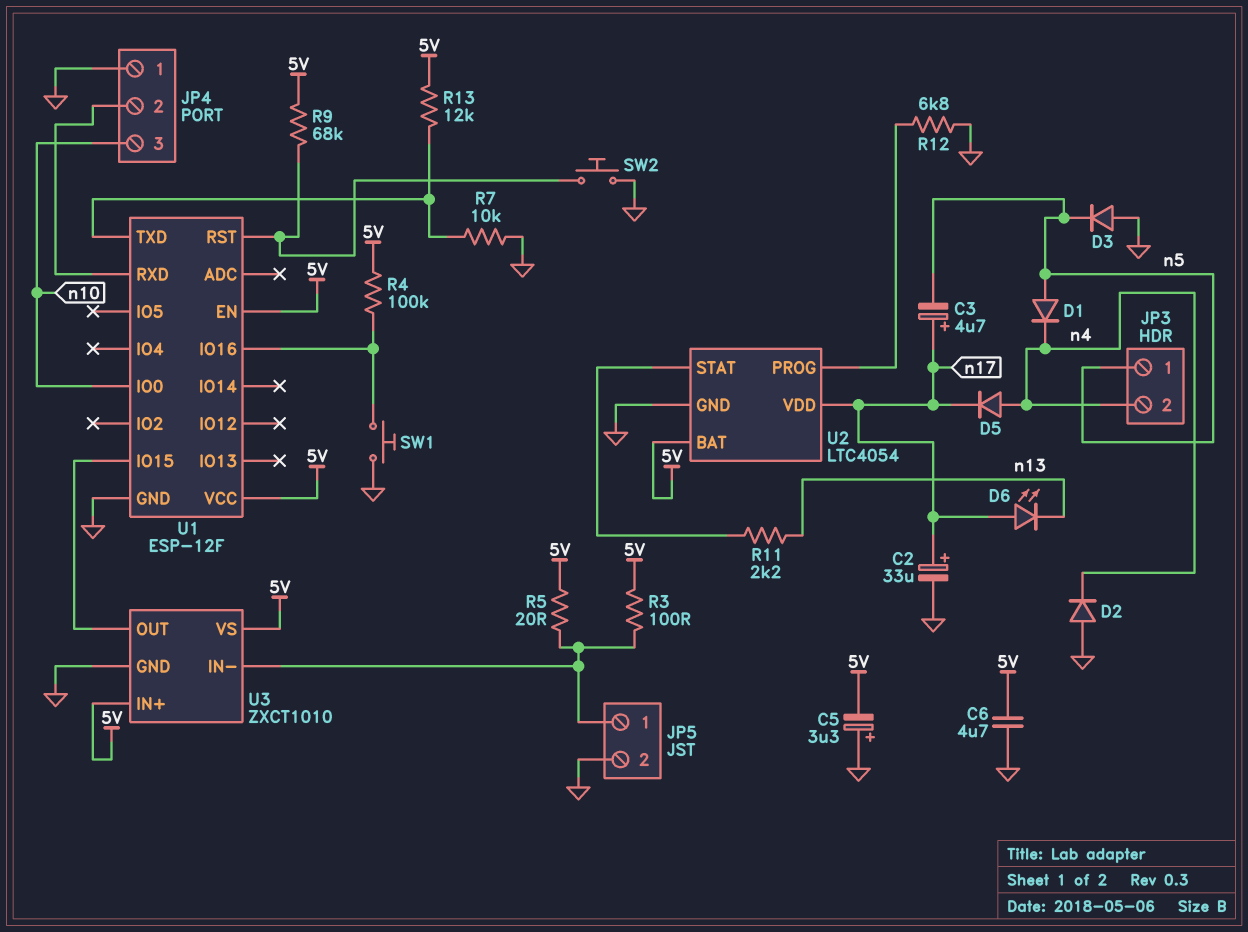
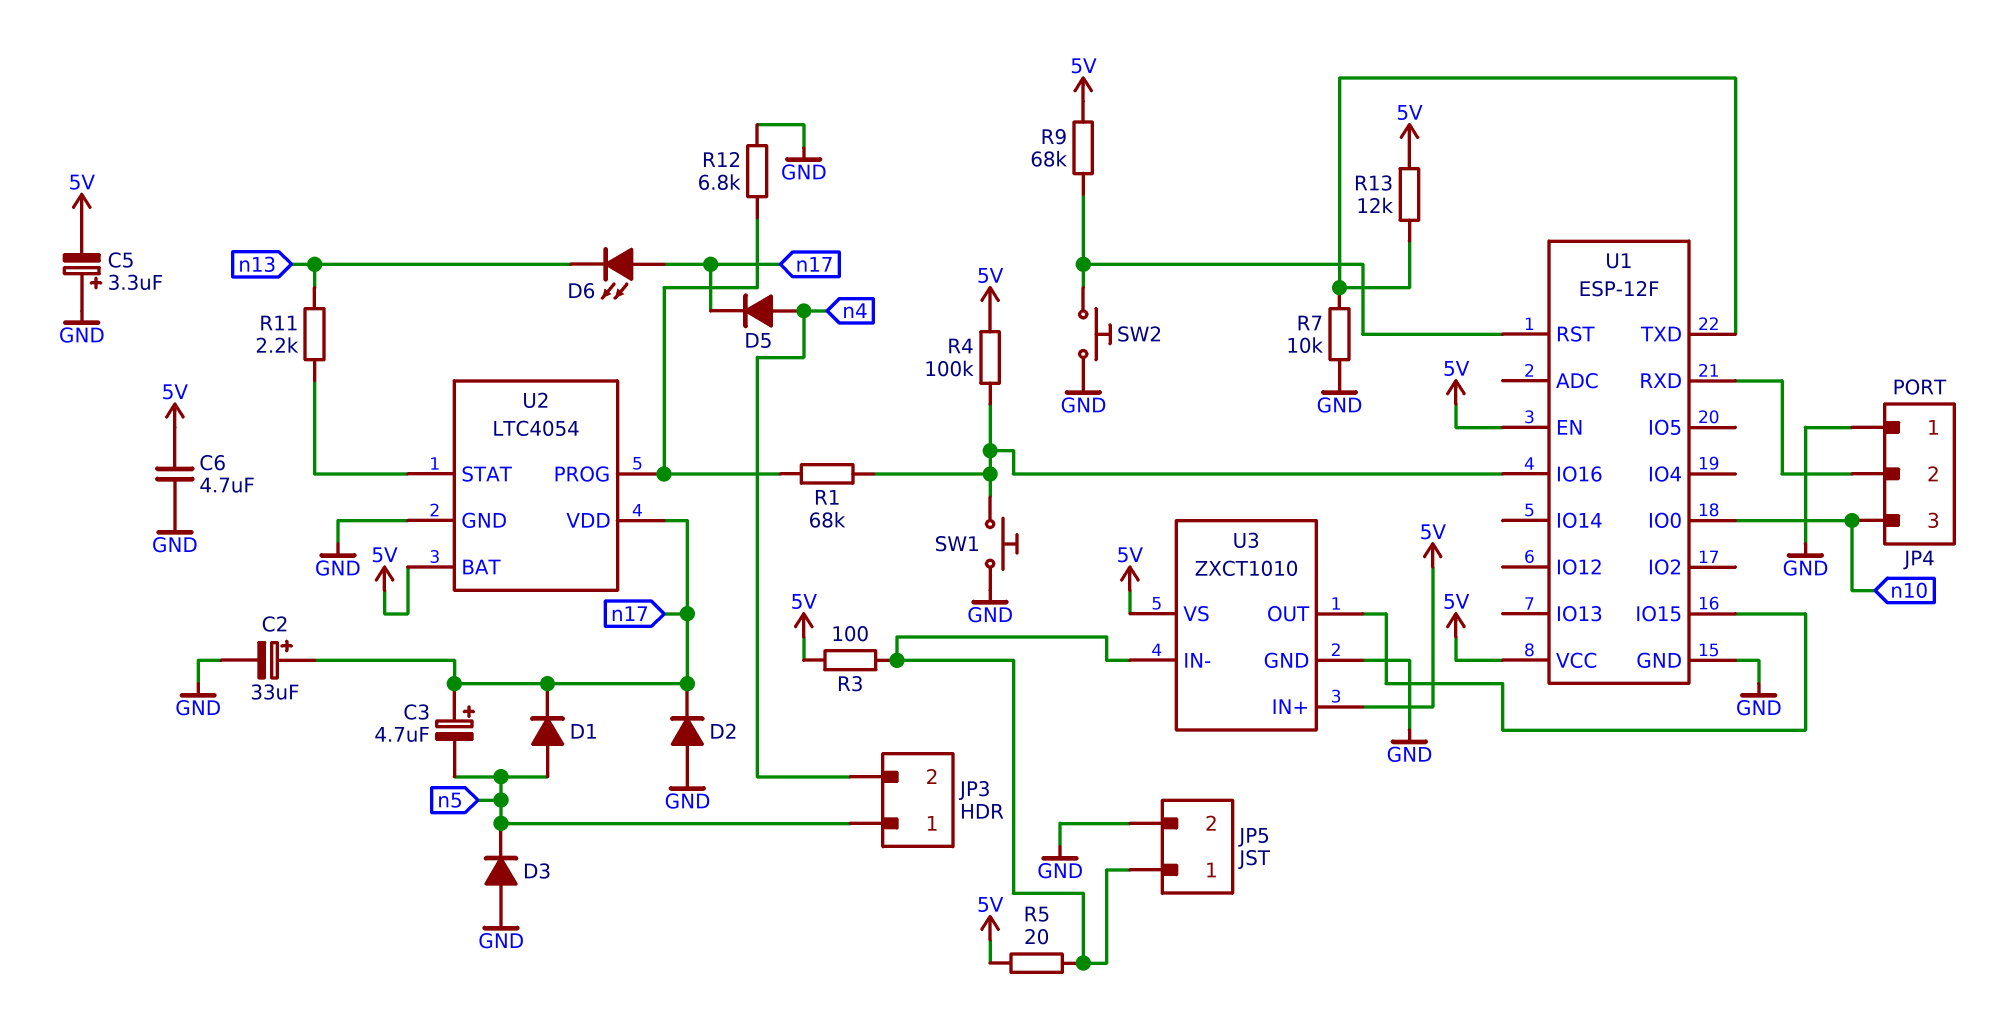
D1: diode (A n5, K n4) -> diode (A n5, K n17)
D2: diode (A GND, K n4) -> diode (A GND, K n17)
R1: none -> 68k (U1/IO16, U2/PROG)

